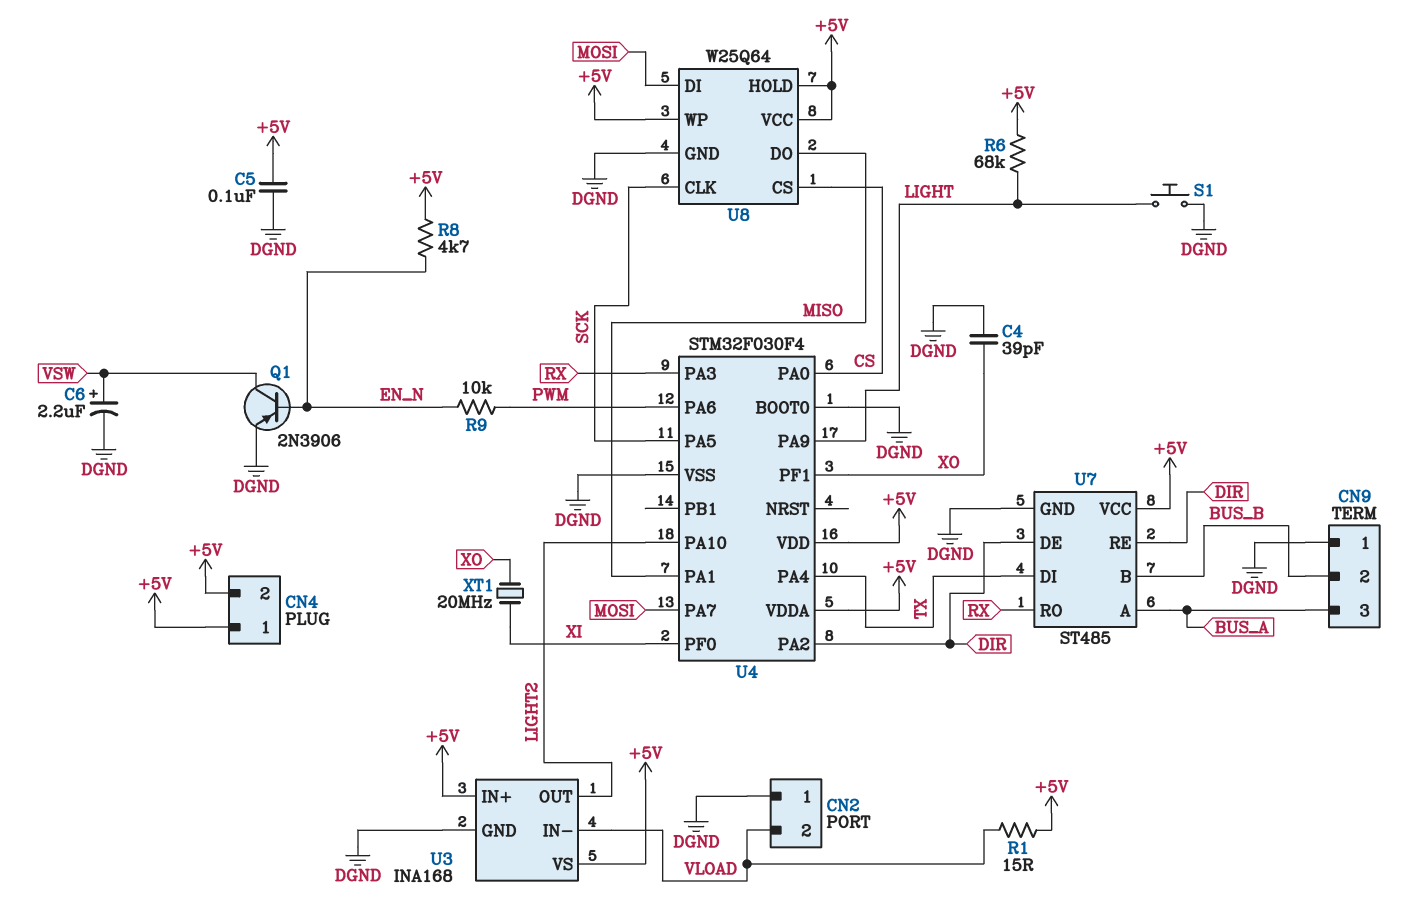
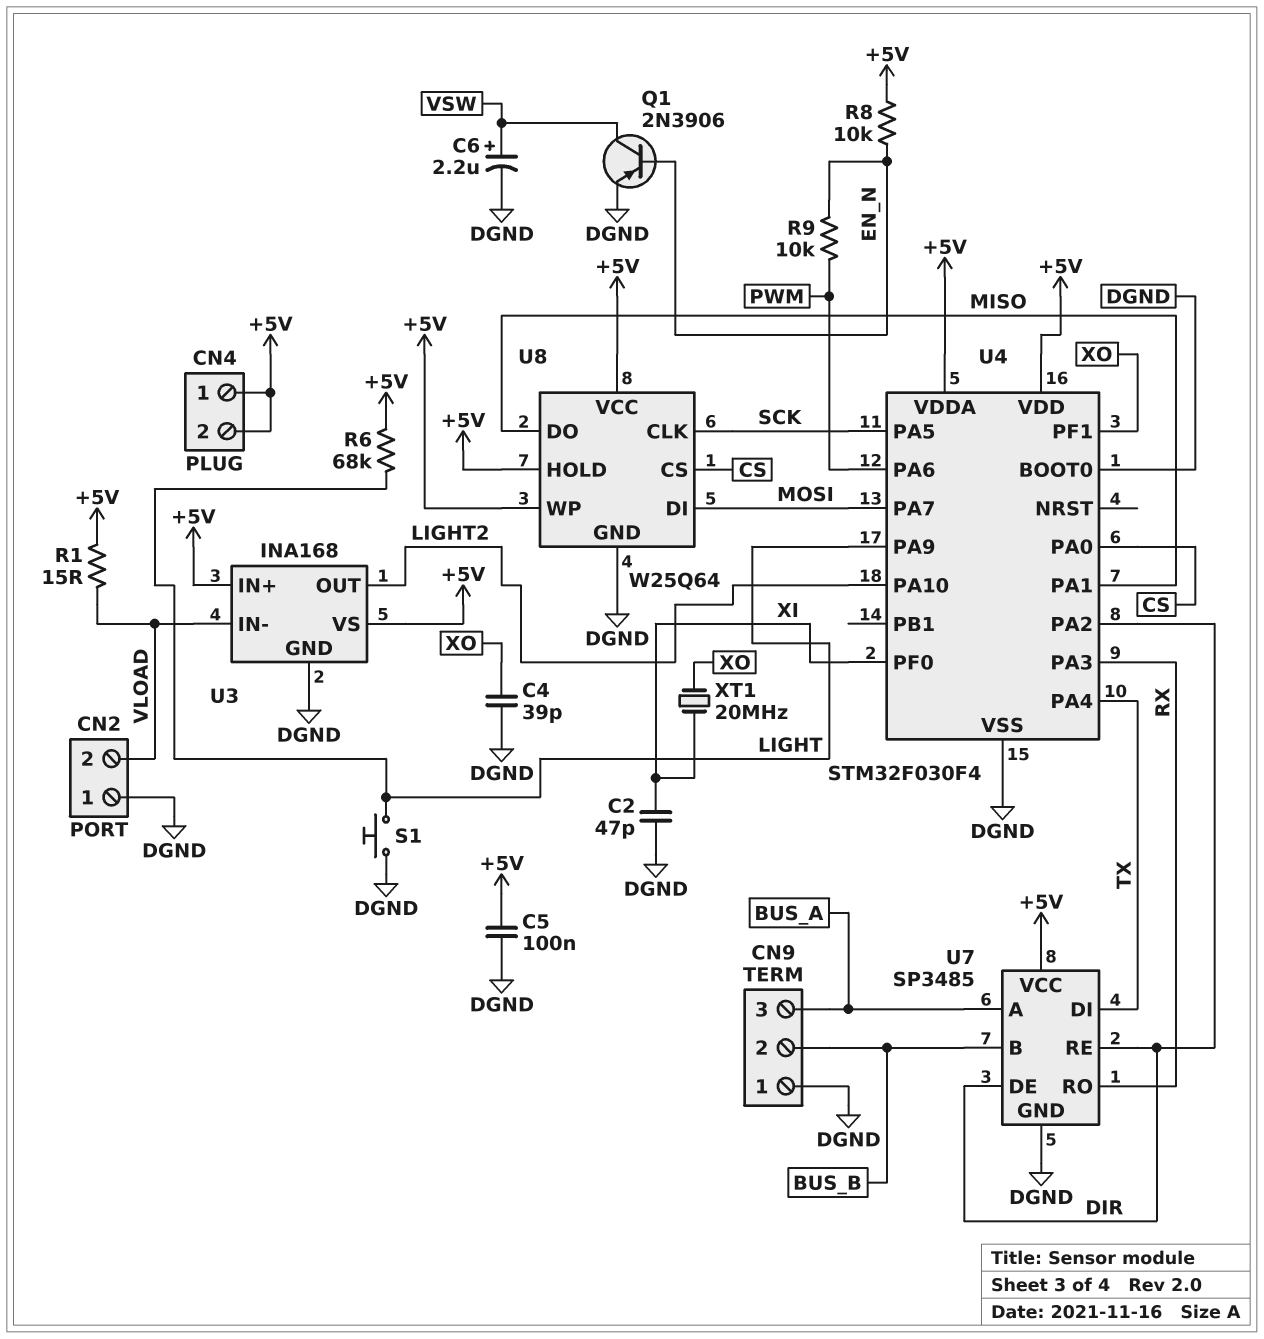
C2: none -> 47pF (DGND, XI)
R8: 4.7k (+5V, EN_N) -> 10k (+5V, EN_N)
U7: ST485 -> SP3485

